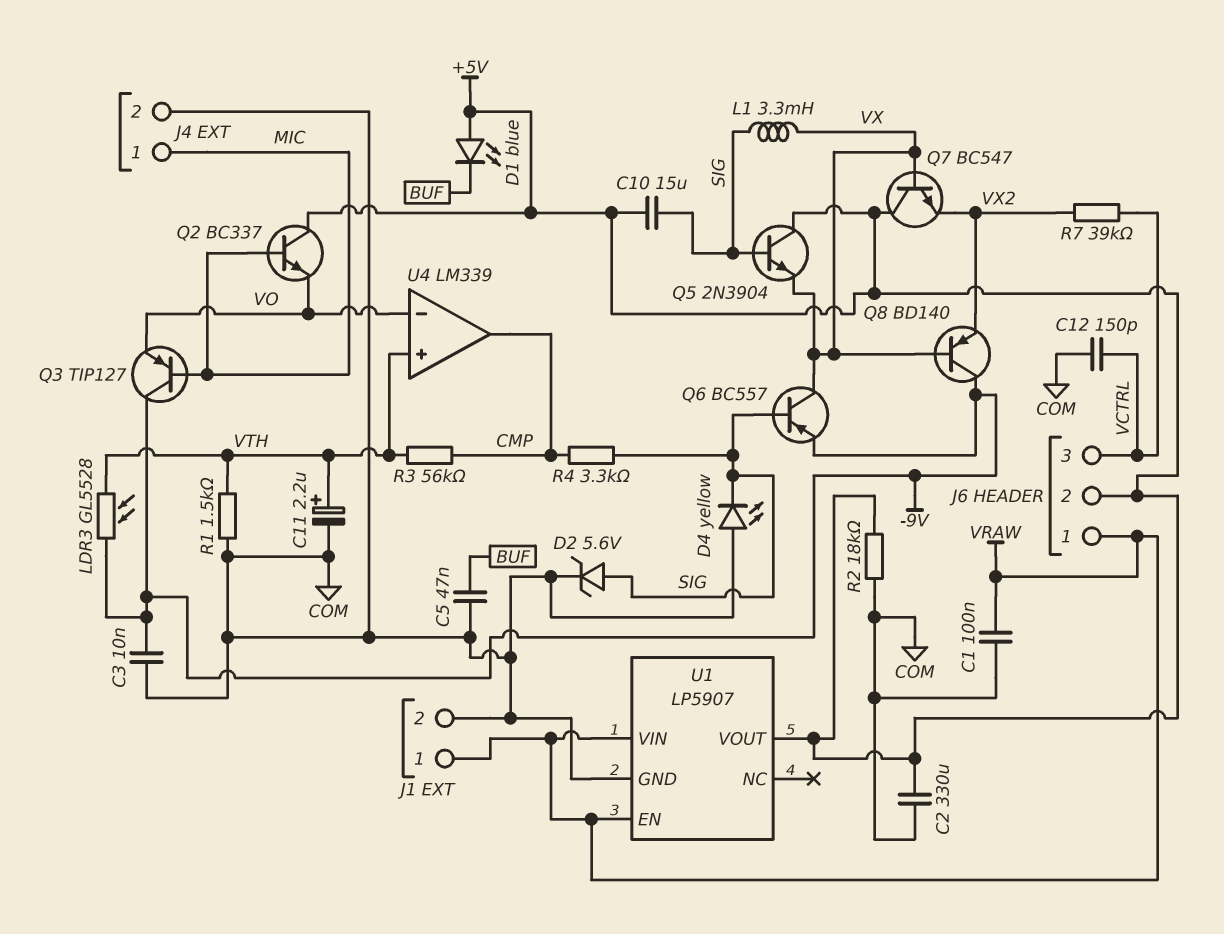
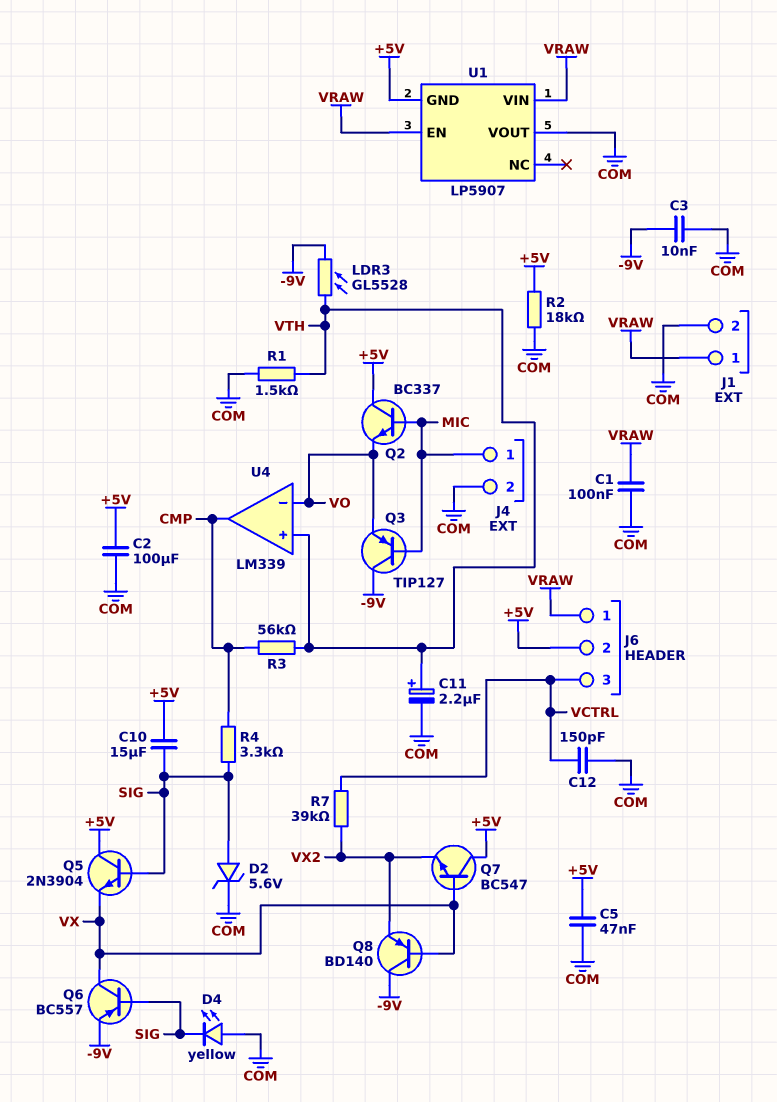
C2: 330uF (+5V, COM) -> 100uF (+5V, COM)
C5: 47nF (BUF, COM) -> 47nF (+5V, COM)
D1: LED blue (A +5V, K BUF) -> none
L1: 3.3mH (SIG, VX) -> none
U1 pin GND: COM -> +5V
U1 pin VOUT: +5V -> COM

